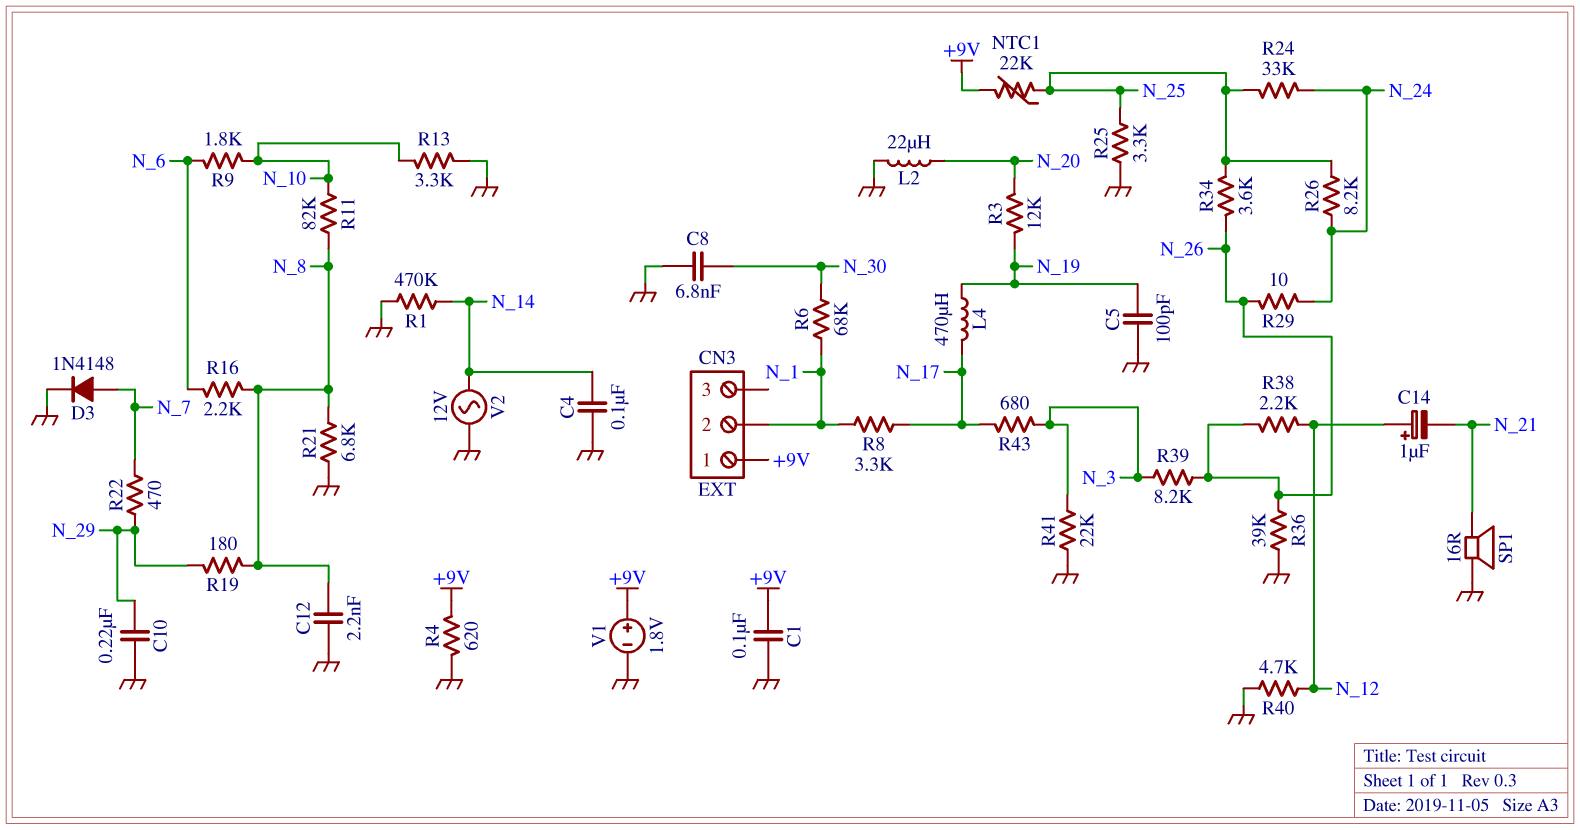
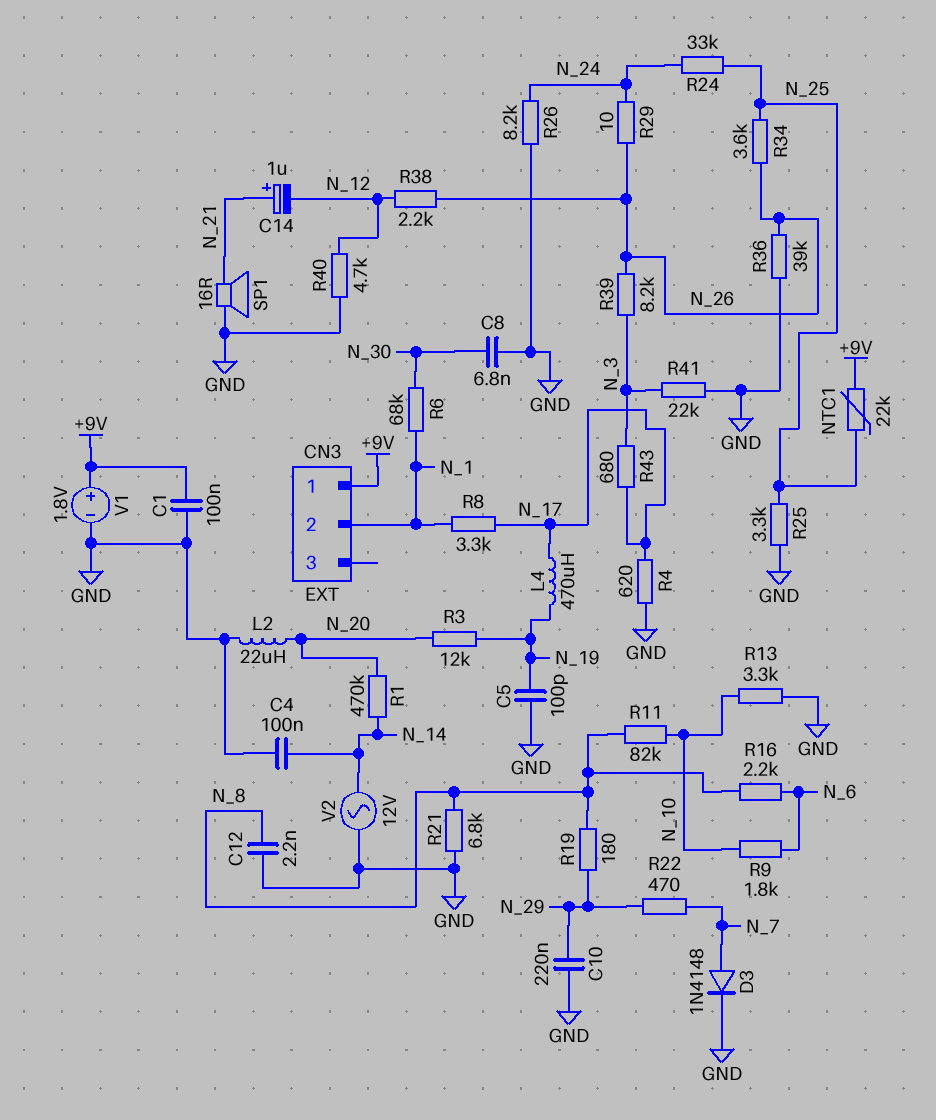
C14: 1uF (plus N_12, minus N_21) -> 1uF (plus N_21, minus N_12)
R1: 470k (GND, N_14) -> 470k (N_14, N_20)
R4: 620 (+9V, GND) -> 620 (GND, N_17)
R26: 8.2k (N_24, N_25) -> 8.2k (GND, N_24)

